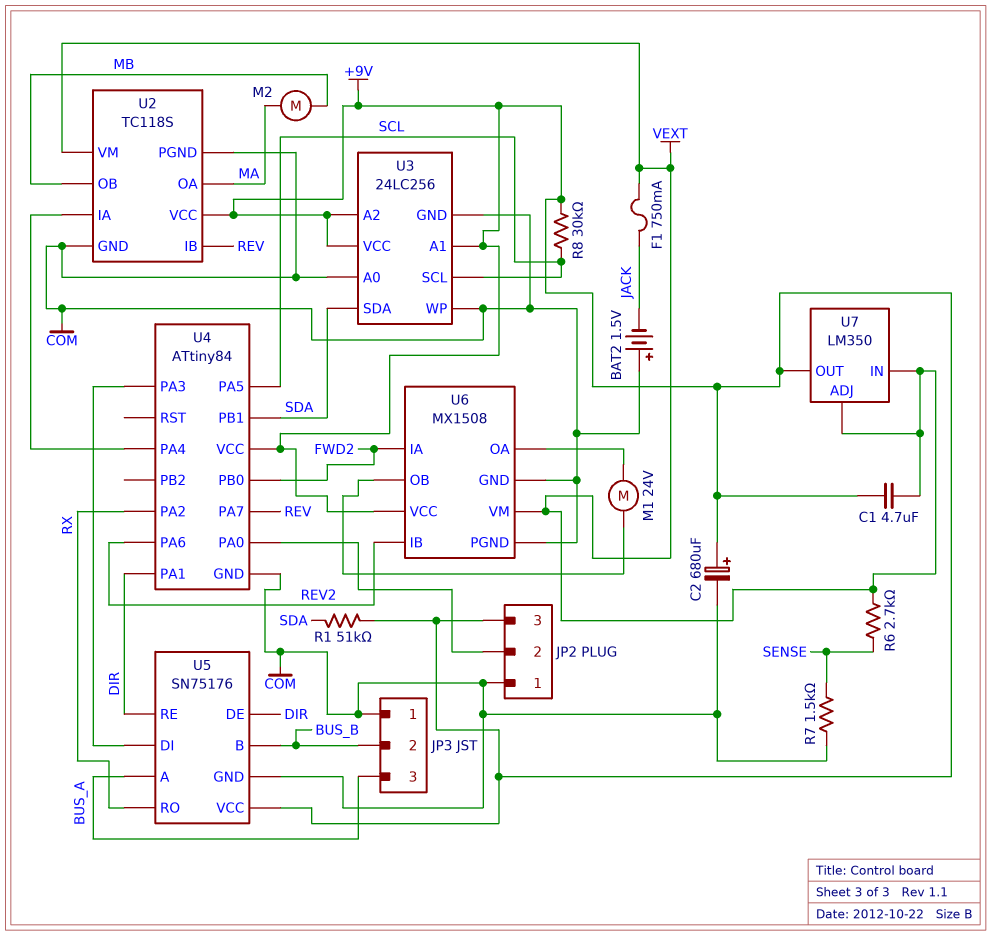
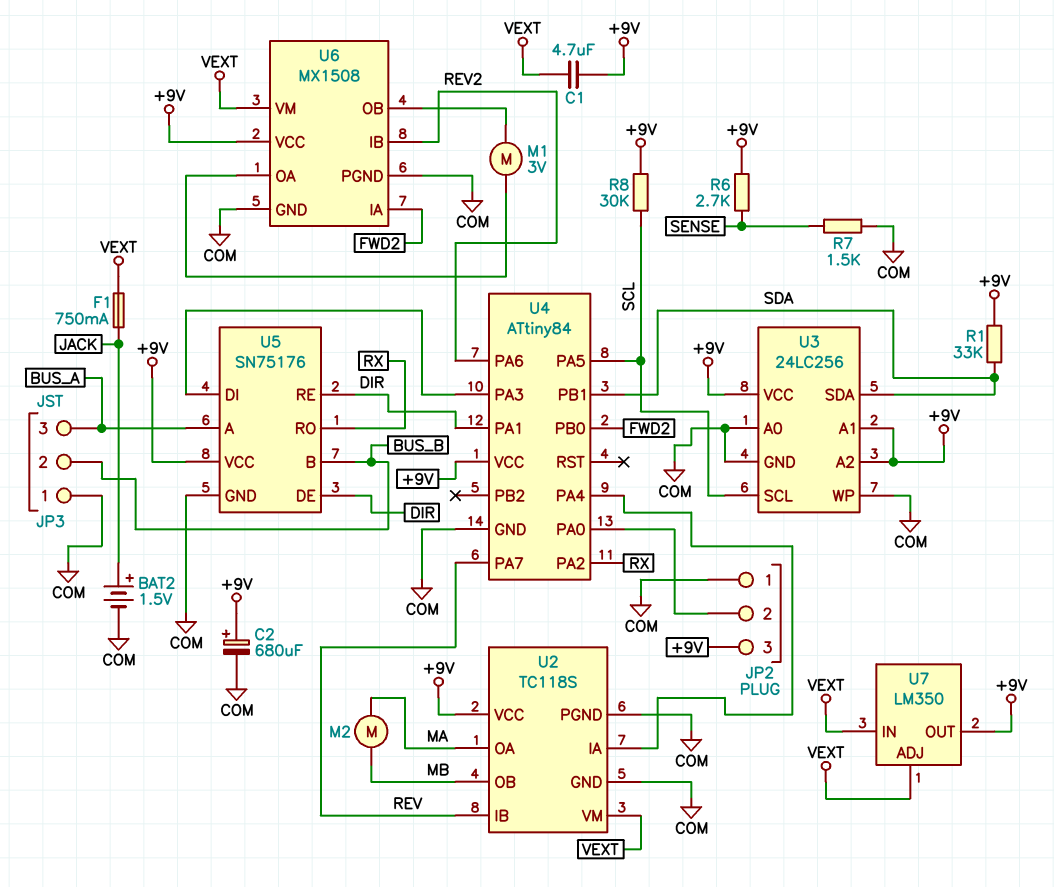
BAT2: 1.5V (plus COM, minus JACK) -> 1.5V (plus JACK, minus COM)
M1: motor 24V (U6/OA, U6/OB) -> motor 3V (U6/OA, U6/OB)
R1: 51k (+9V, SDA) -> 33k (+9V, SDA)
R6: 2.7k (SENSE, VEXT) -> 2.7k (+9V, SENSE)

